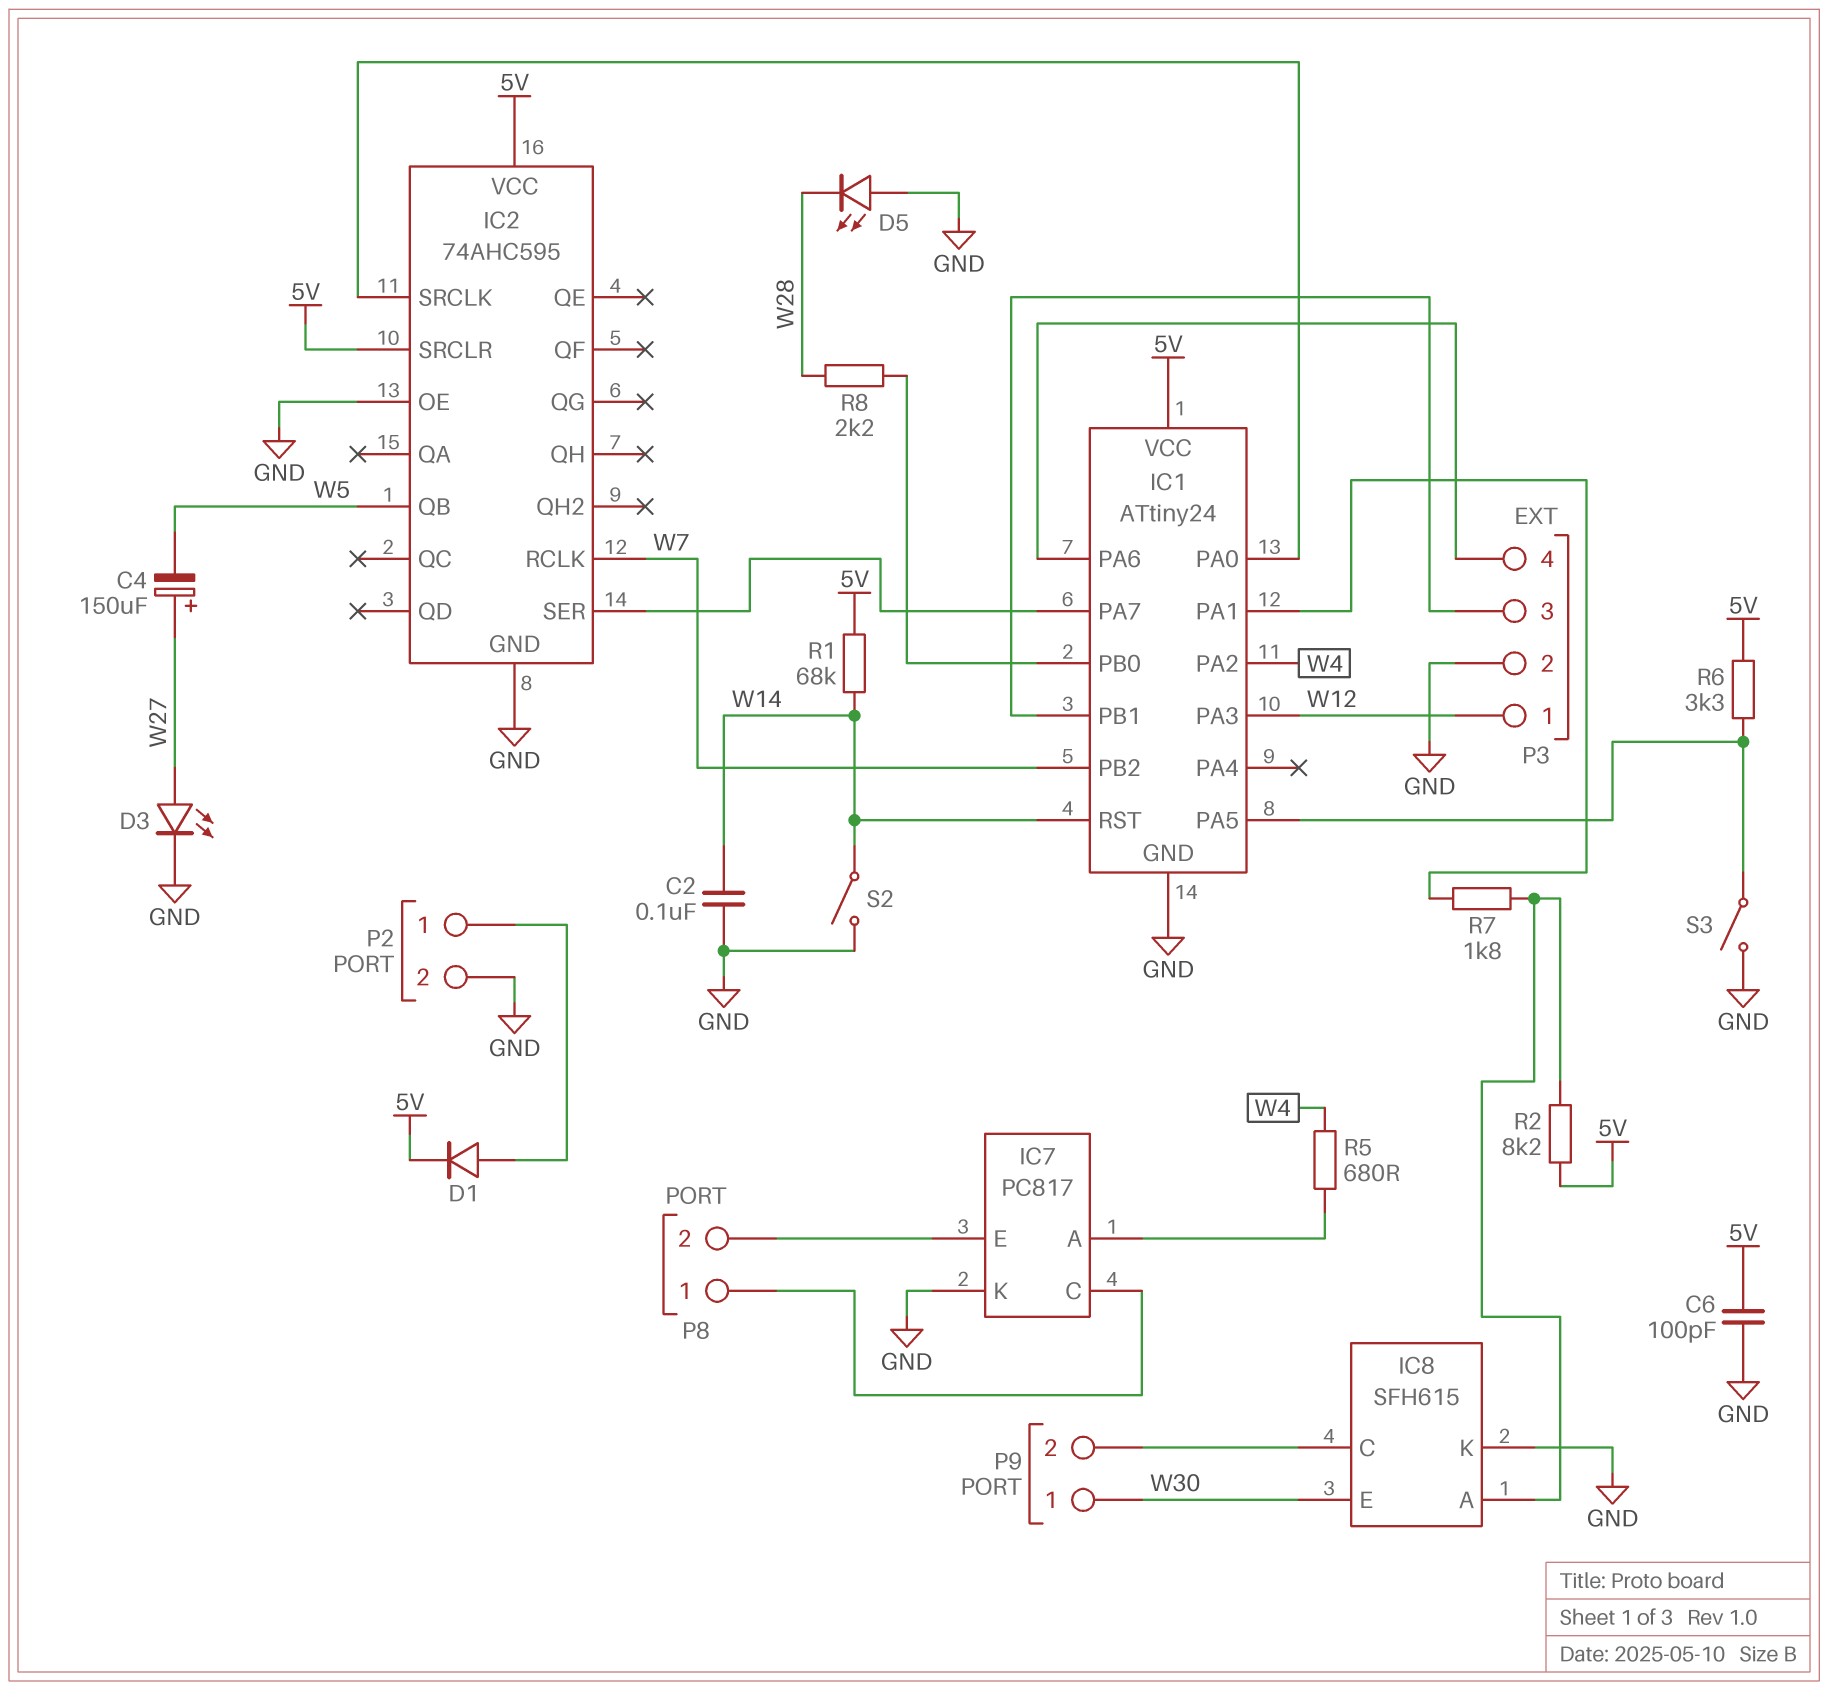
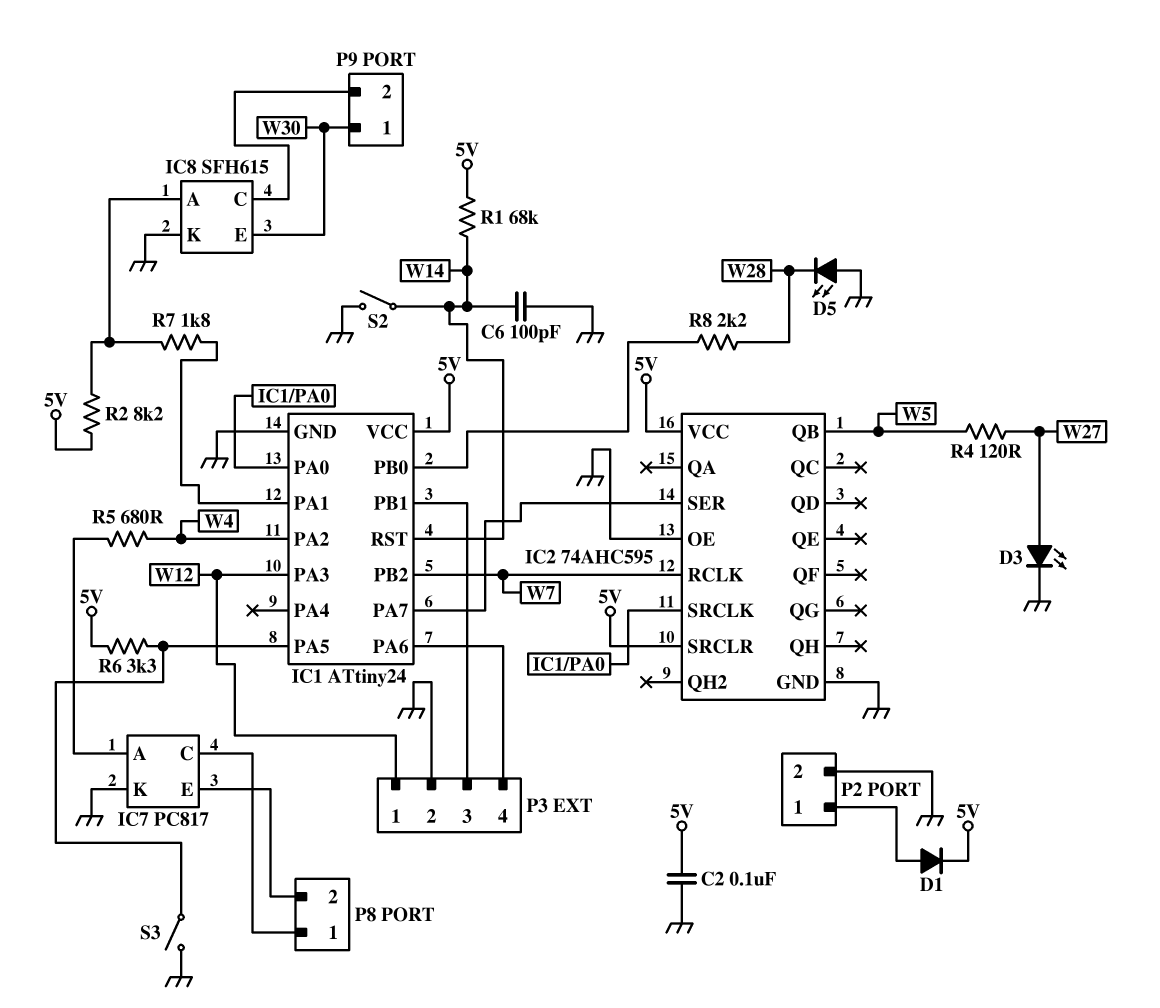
C2: 100nF (GND, W14) -> 100nF (5V, GND)
C4: 150uF (plus W27, minus W5) -> none
C6: 100pF (5V, GND) -> 100pF (GND, W14)
R4: none -> 120 (W5, W27)

